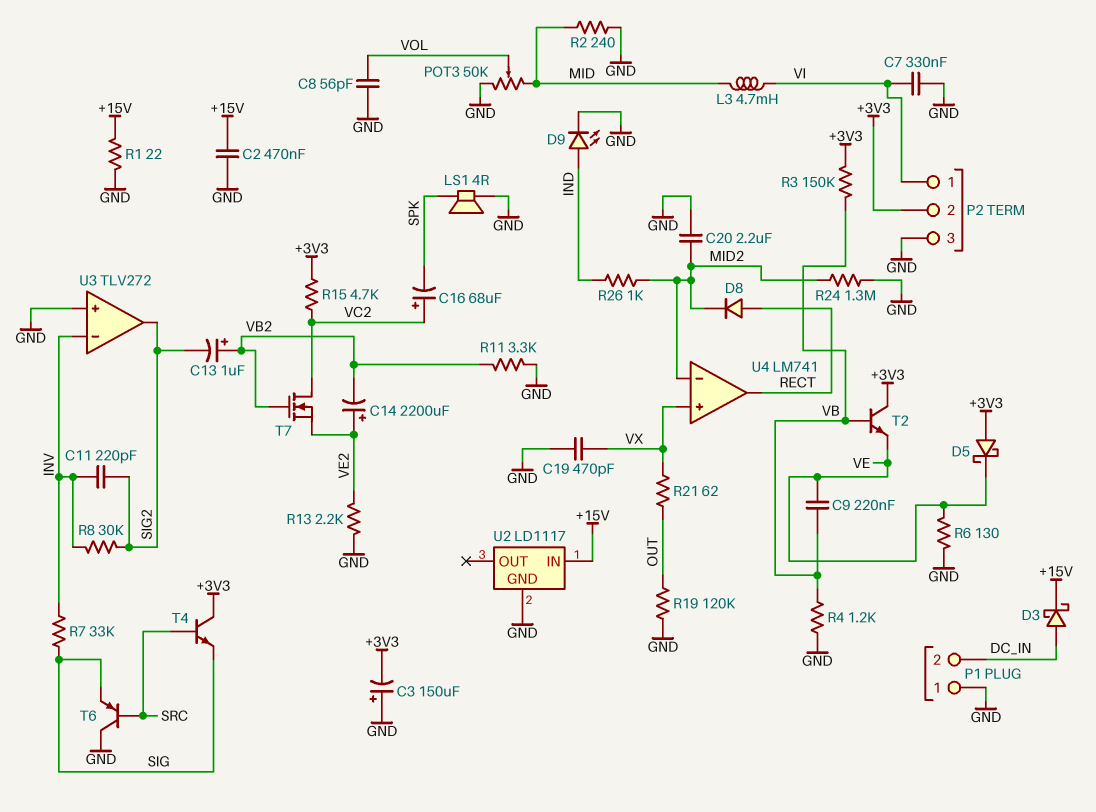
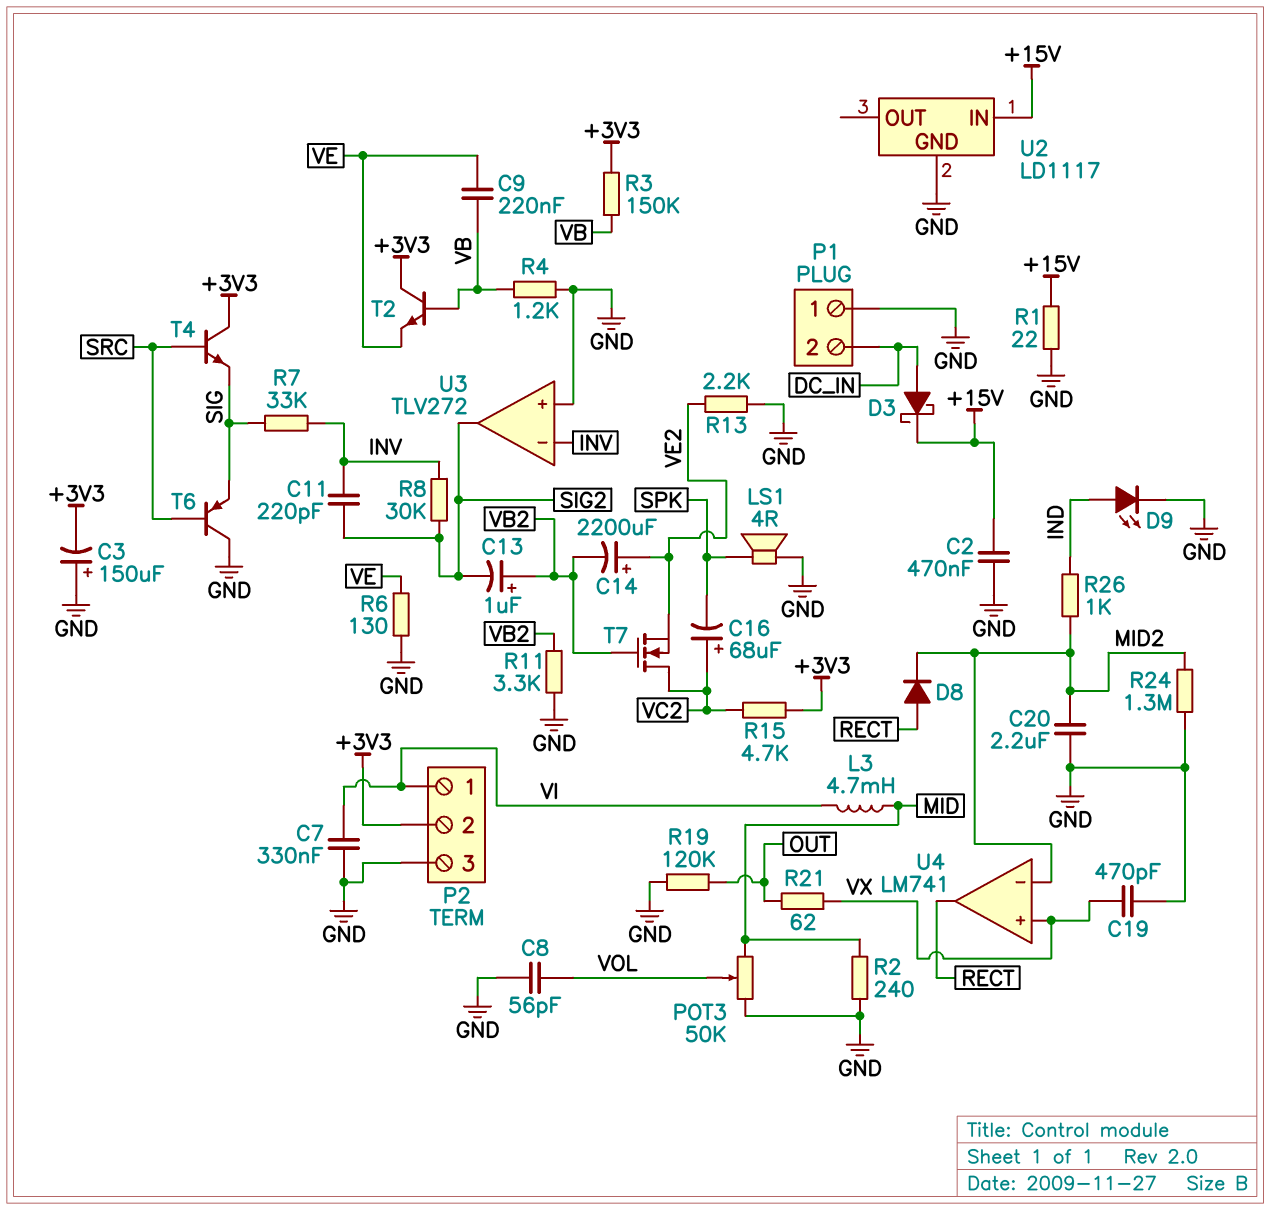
D5: schottky (A +3V3, K VE) -> none

